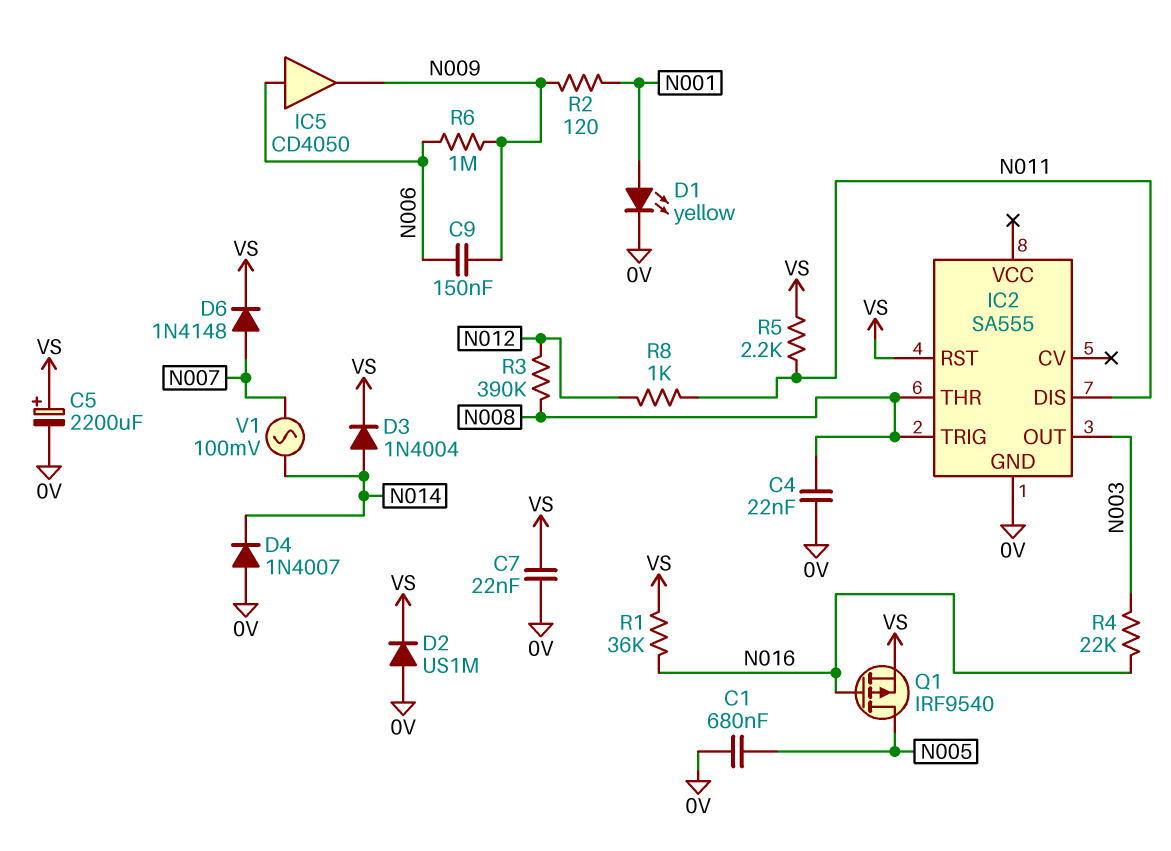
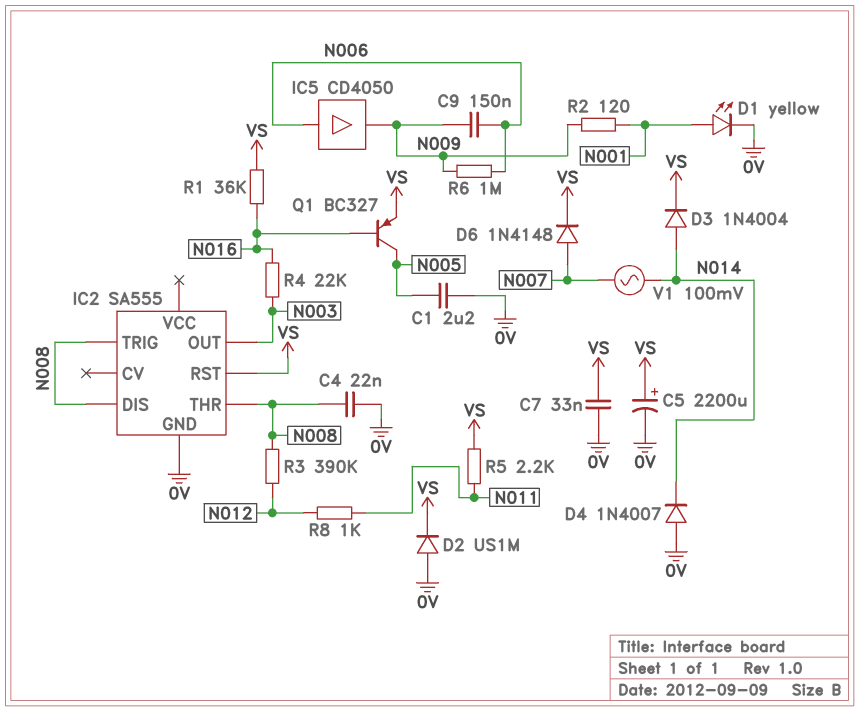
C1: 680nF (0V, N005) -> 2.2uF (0V, N005)
C7: 22nF (0V, VS) -> 33nF (0V, VS)
IC2 pin DIS: N011 -> N008
Q1: PMOS IRF9540 (G N016, D N005, S VS) -> PNP BC327 (B N016, C N005, E VS)

